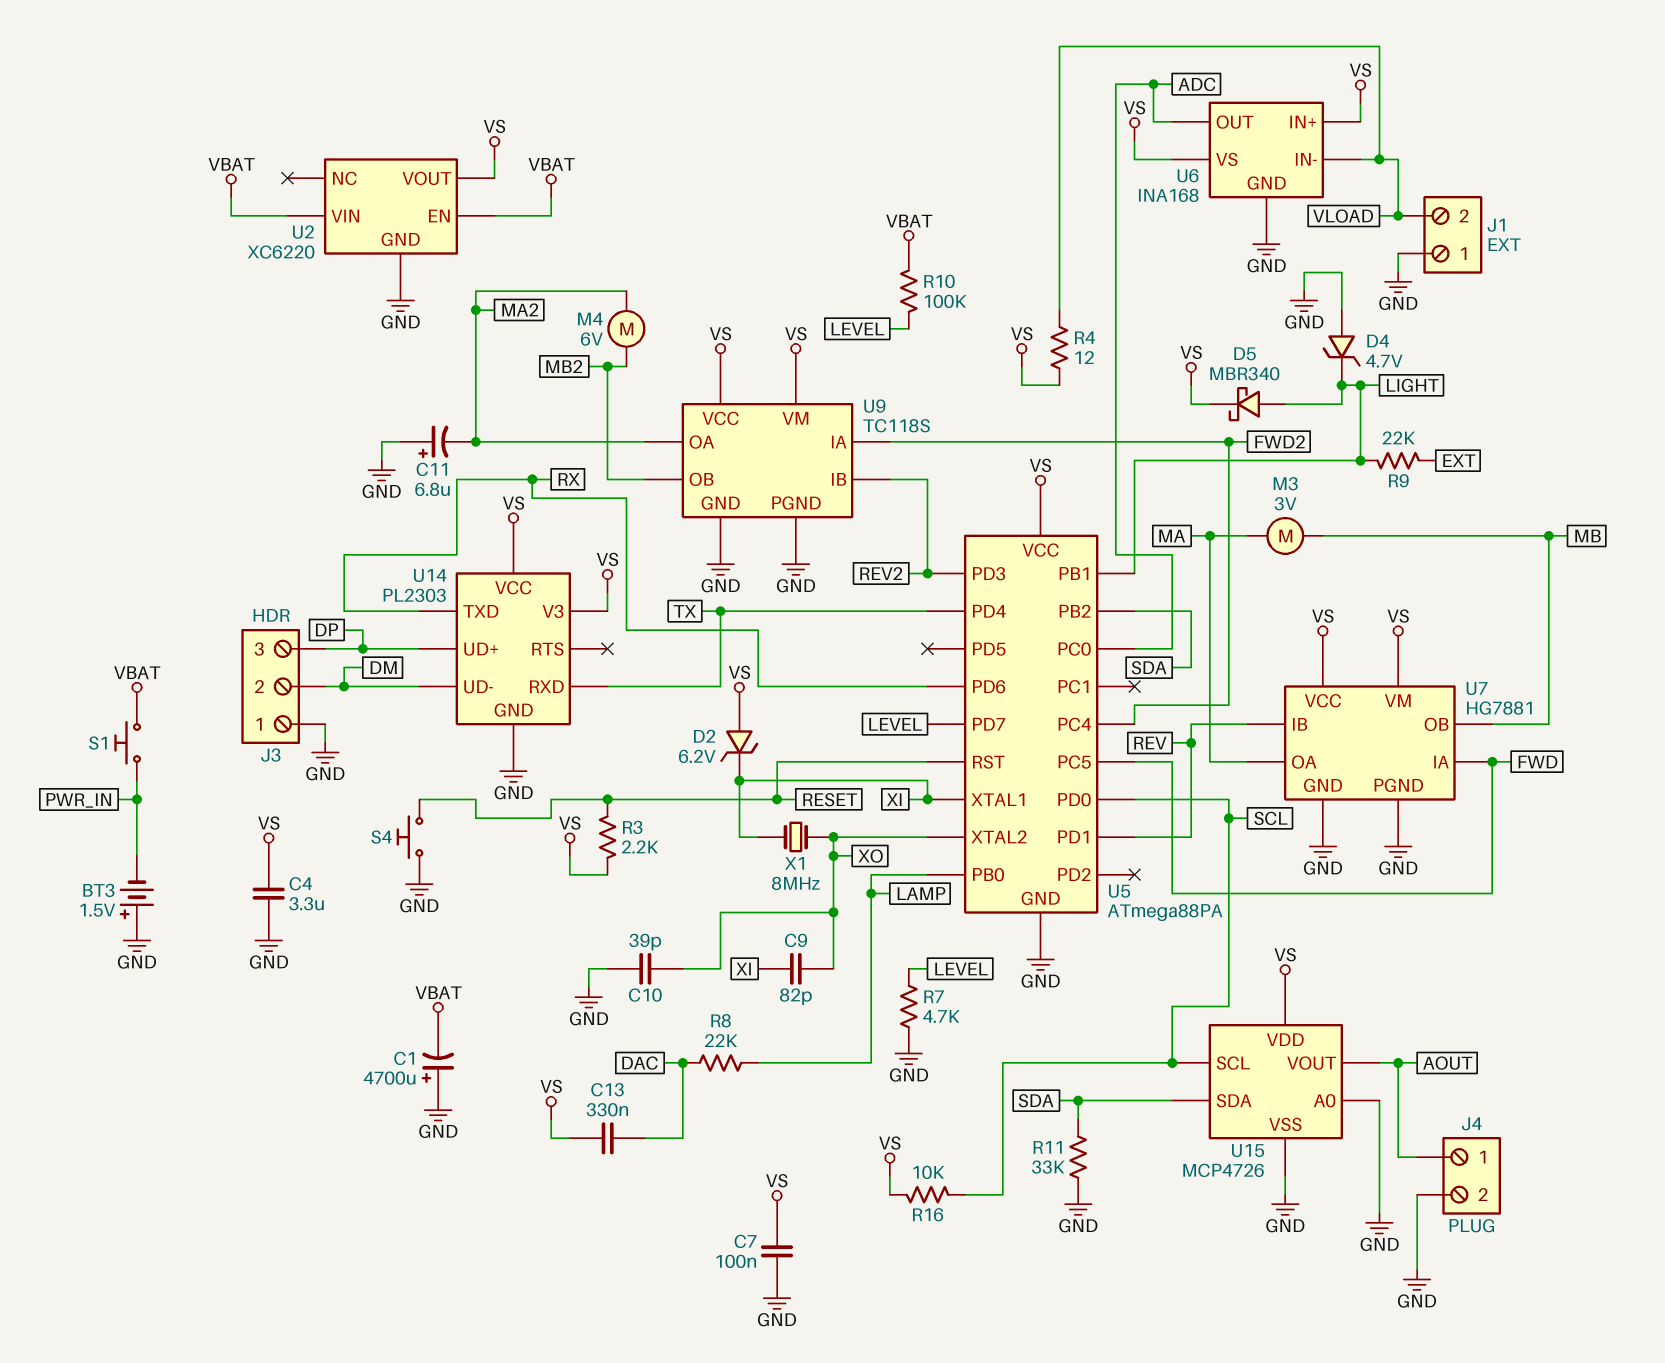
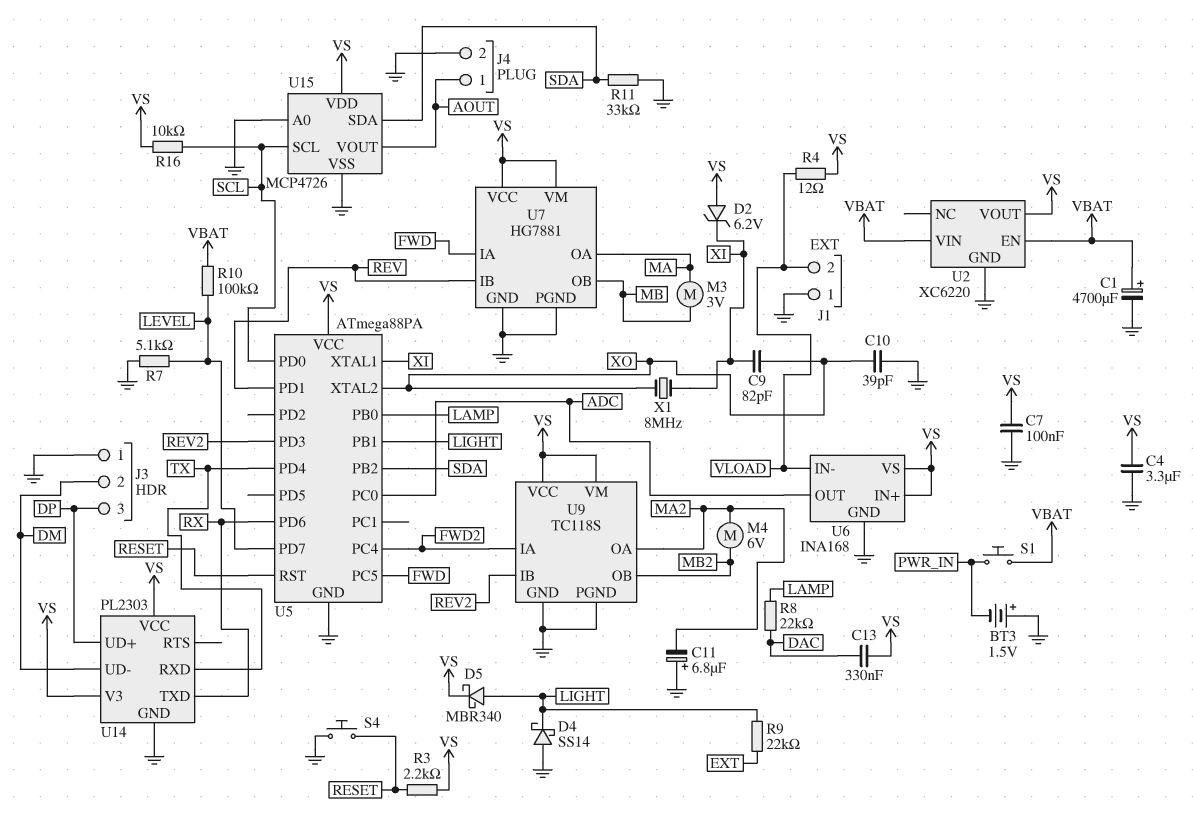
C1: 4700uF (plus GND, minus VBAT) -> 4700uF (plus VBAT, minus GND)
D4: zener 4.7V (A GND, K LIGHT) -> schottky SS14 (A GND, K LIGHT)
R7: 4.7k (GND, LEVEL) -> 5.1k (GND, LEVEL)

